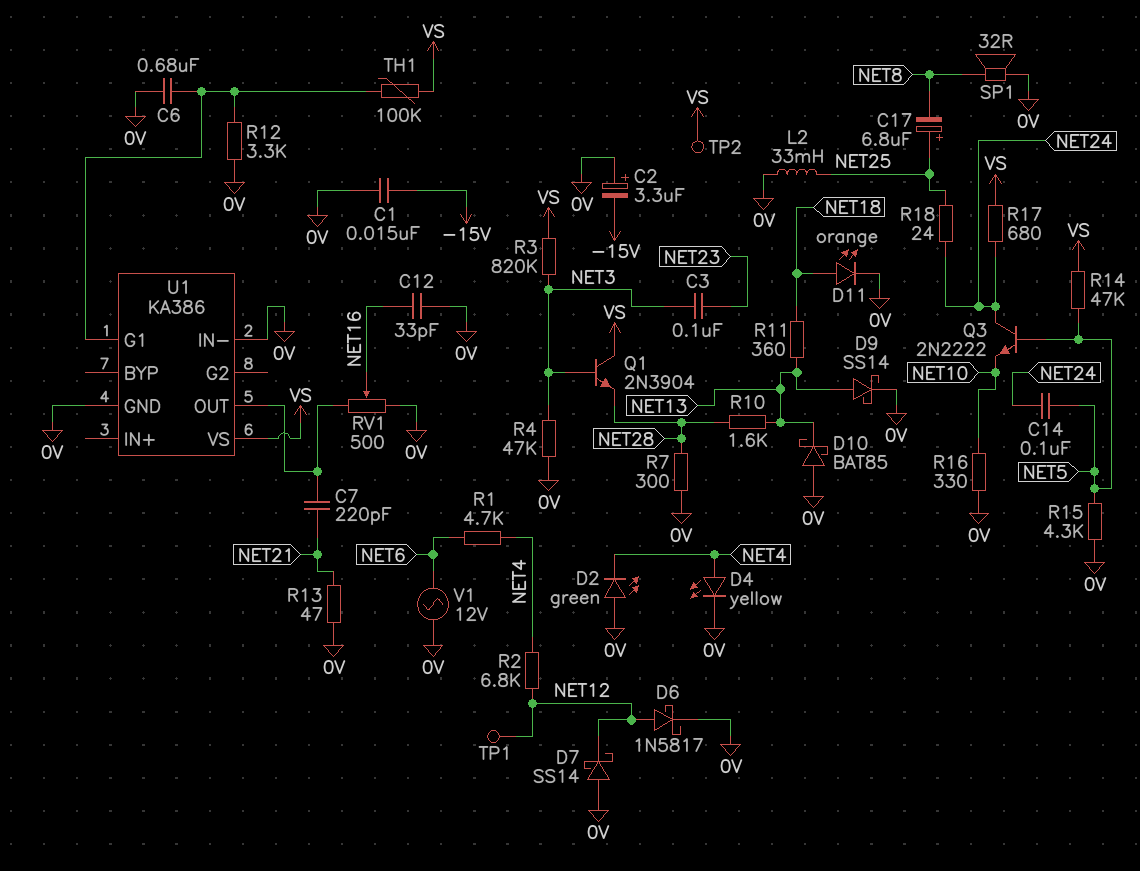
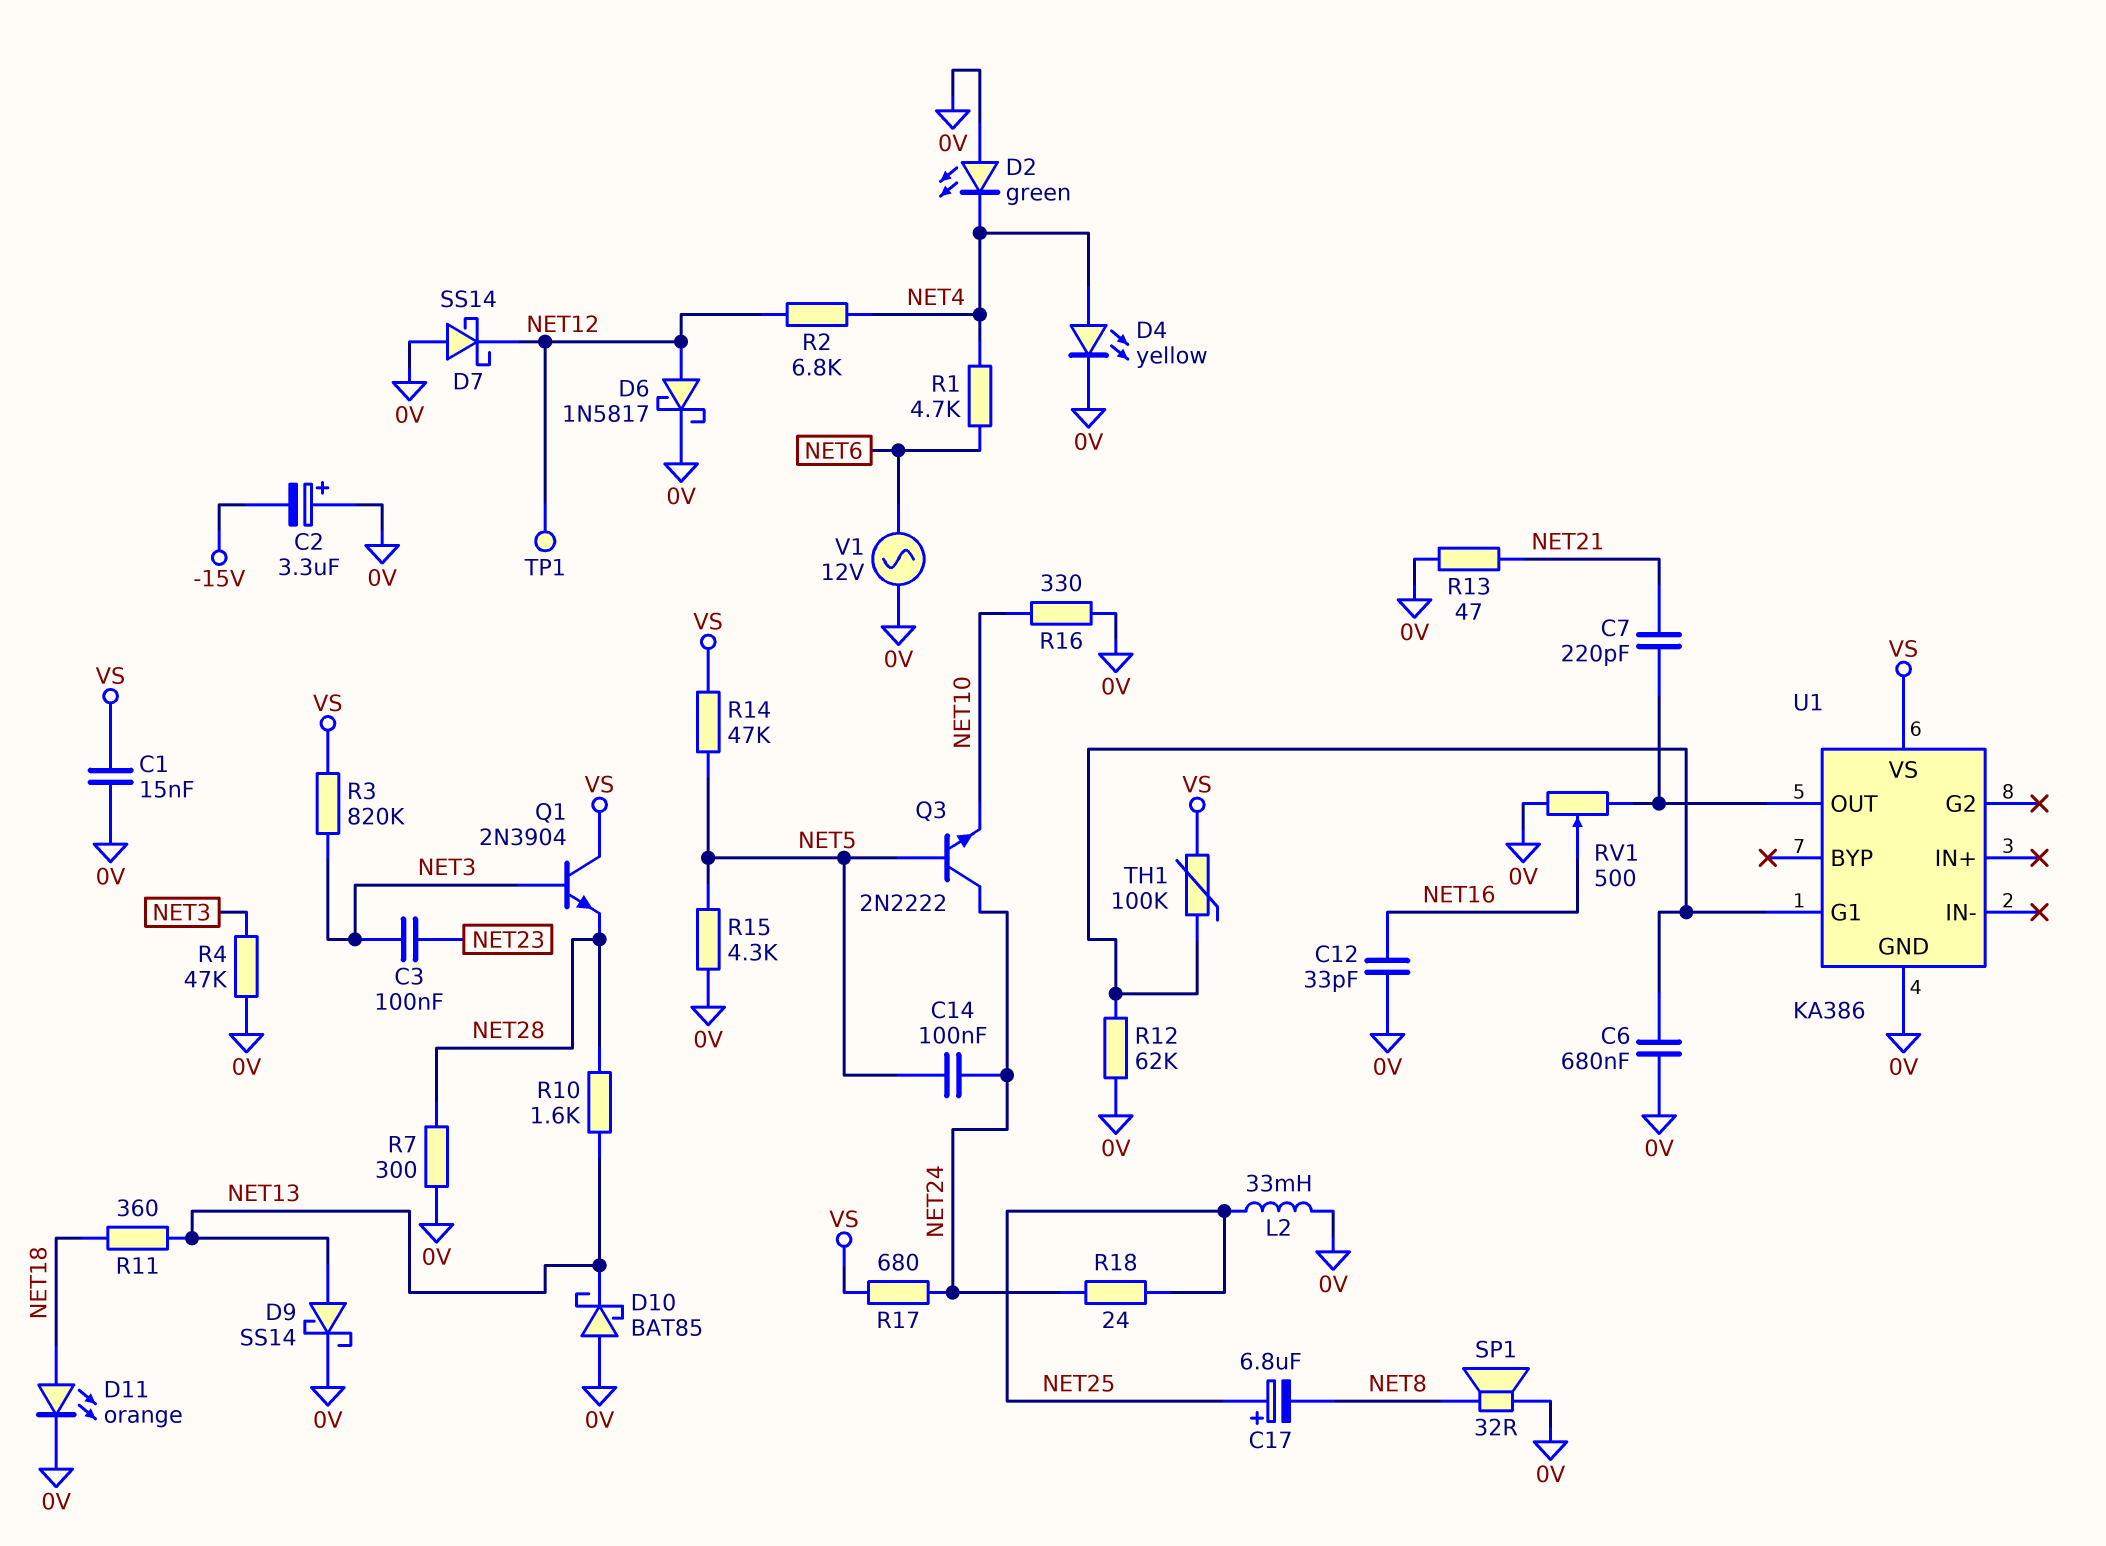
C1: 15nF (-15V, 0V) -> 15nF (0V, VS)
R12: 3.3k (0V, U1/G1) -> 62k (0V, U1/G1)
TP2: test point (VS) -> none
U1 pin IN-: 0V -> none

